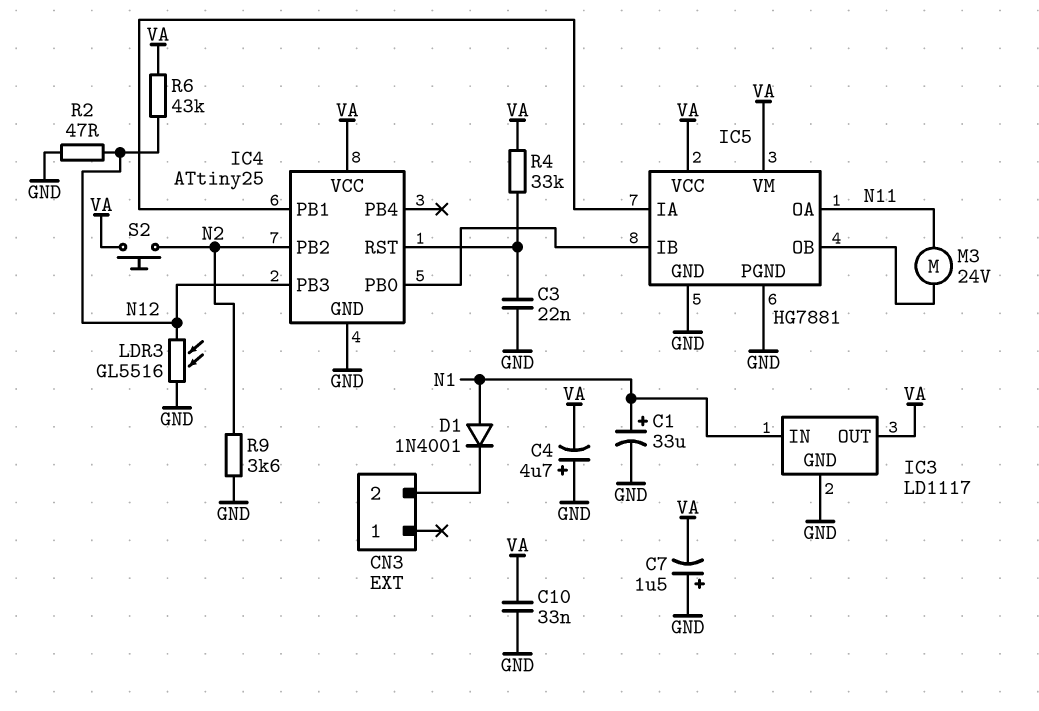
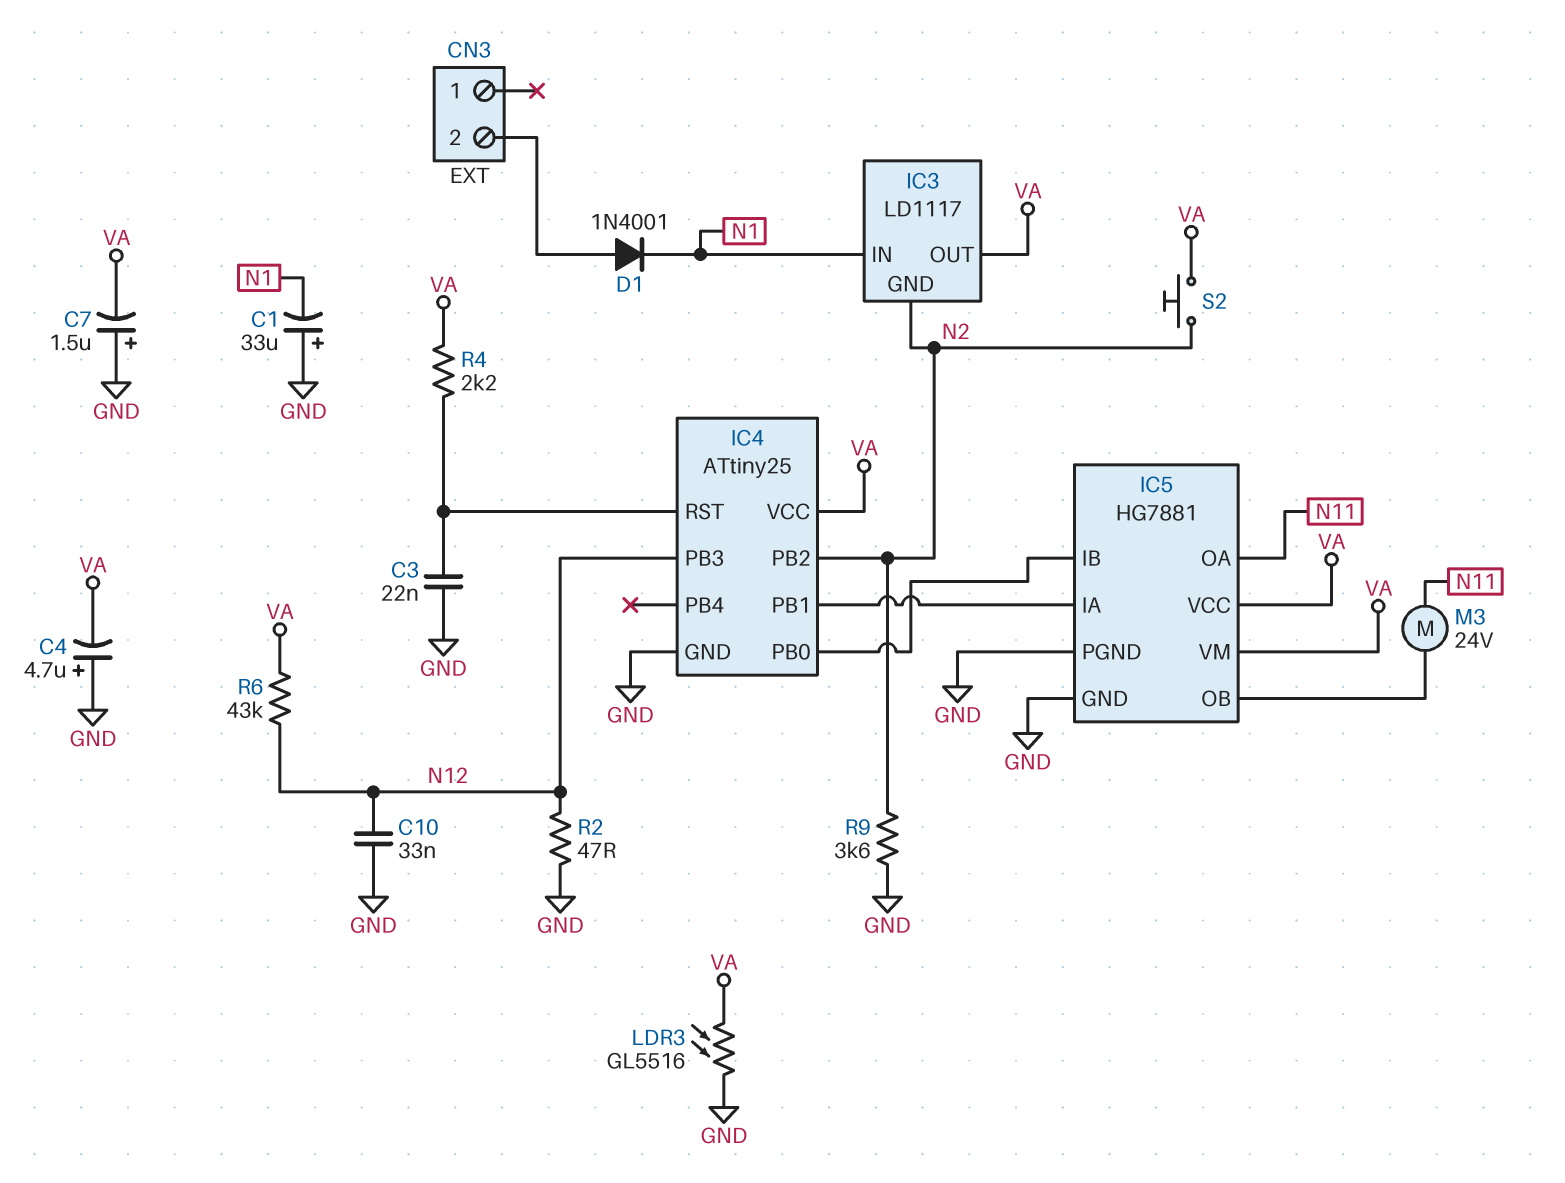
C1: 33uF (plus N1, minus GND) -> 33uF (plus GND, minus N1)
C10: 33nF (GND, VA) -> 33nF (GND, N12)
D1: diode 1N4001 (A N1, K CN3/2) -> diode 1N4001 (A CN3/2, K N1)
IC3 pin GND: GND -> N2
LDR3: GL5516 (GND, N12) -> GL5516 (GND, VA)
R4: 33k (IC4/RST, VA) -> 2.2k (IC4/RST, VA)

